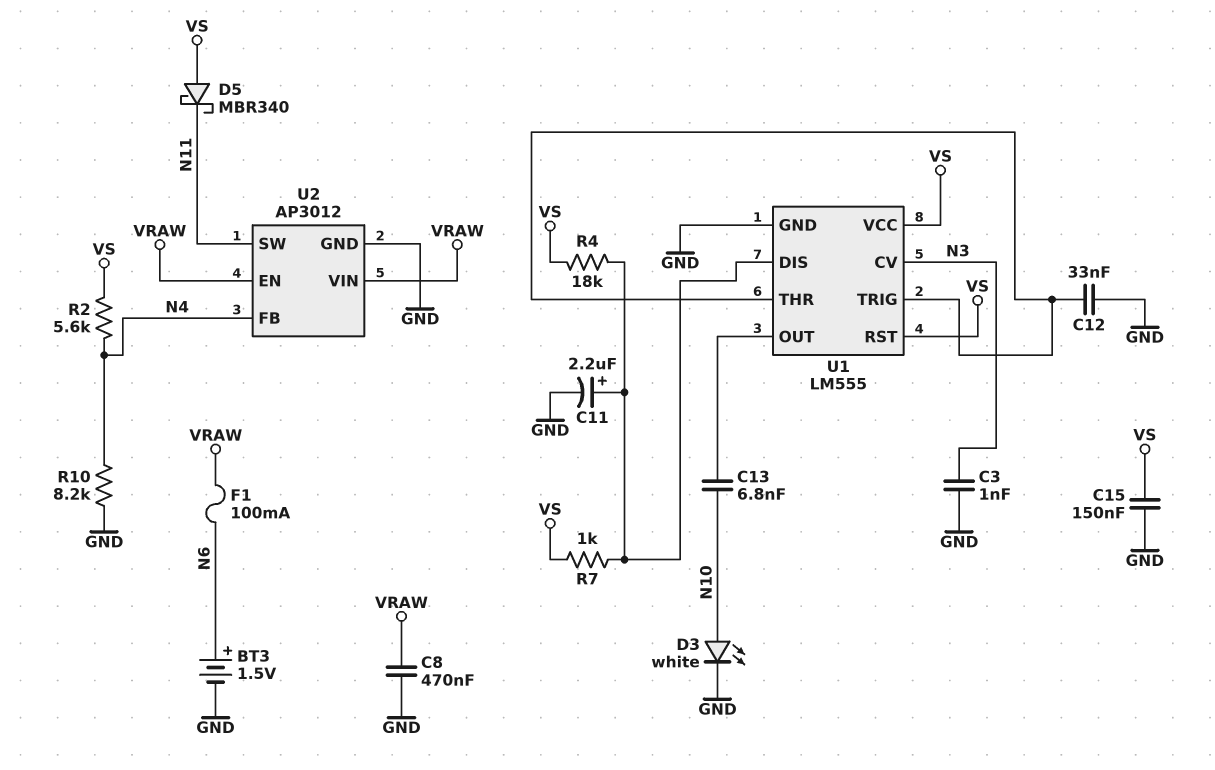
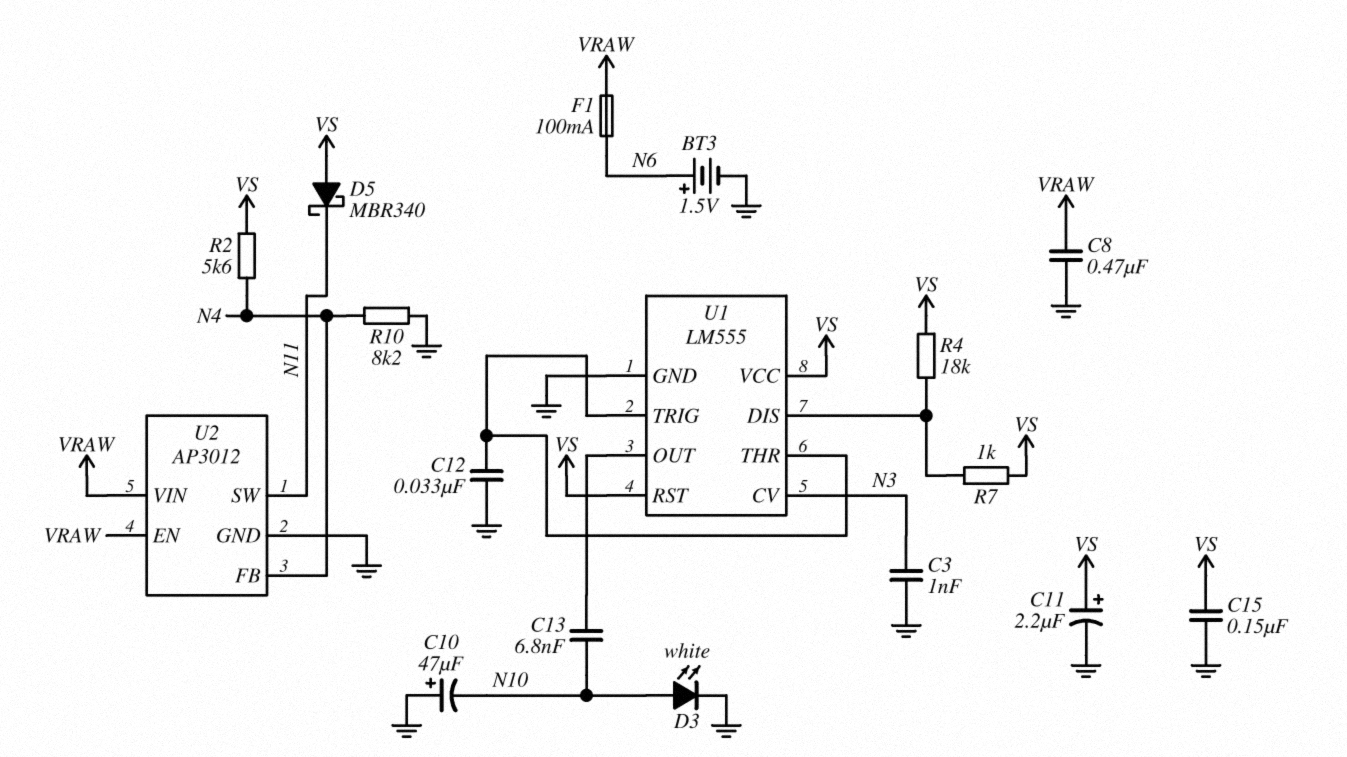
C10: none -> 47uF (plus GND, minus N10)
C11: 2.2uF (plus U1/DIS, minus GND) -> 2.2uF (plus VS, minus GND)

